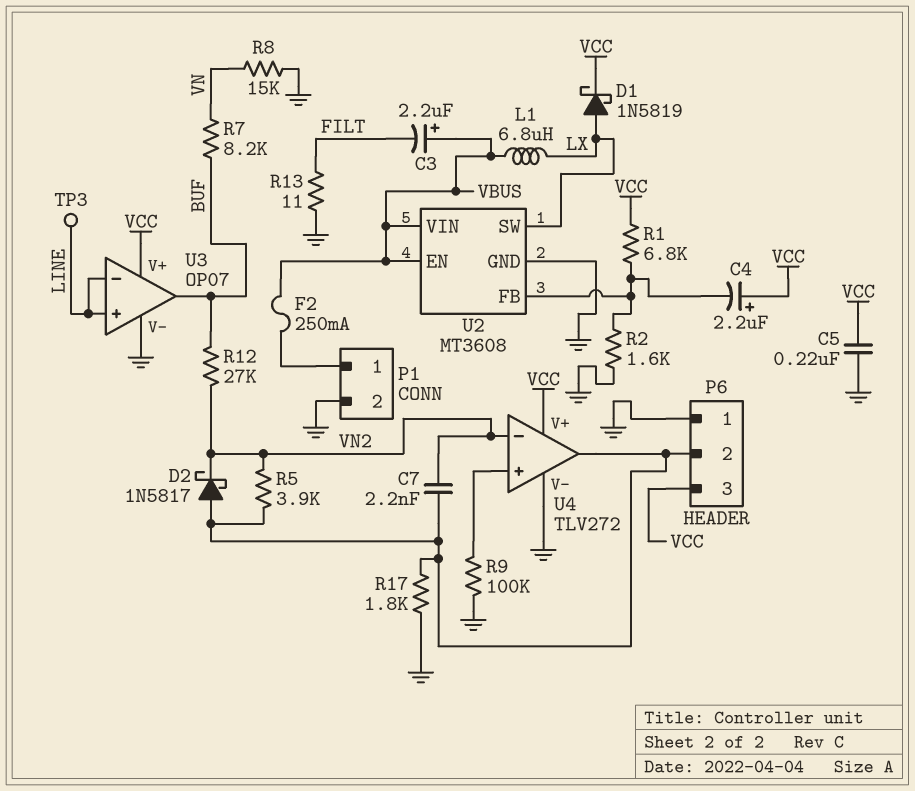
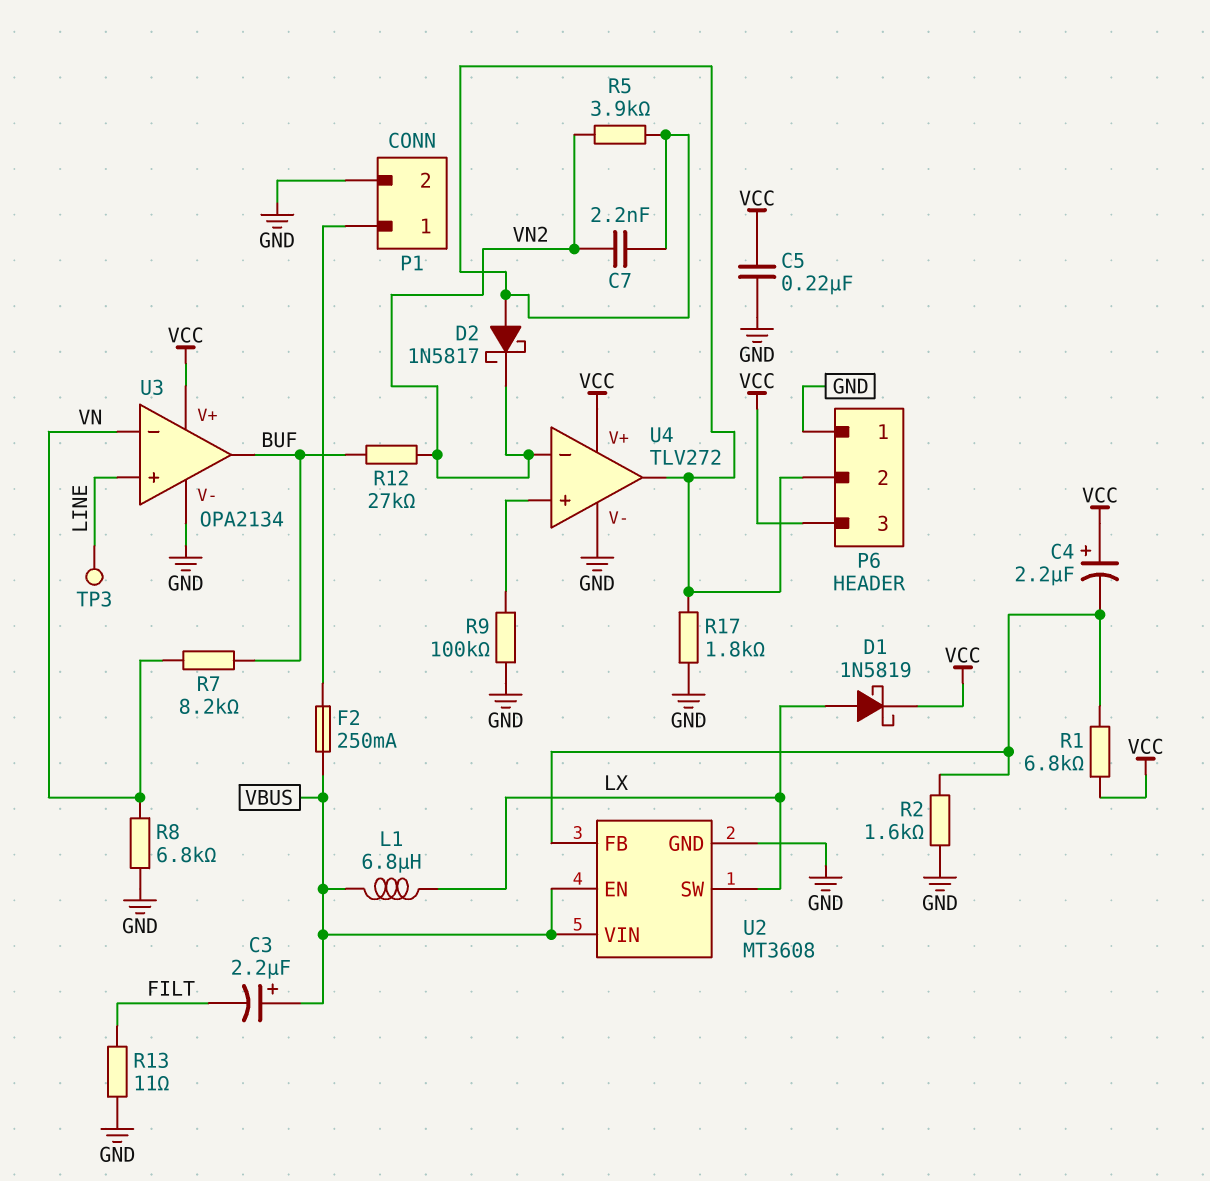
R8: 15k (GND, VN) -> 6.8k (GND, VN)
U3: OP07 -> OPA2134
U3 pin in-: LINE -> VN

